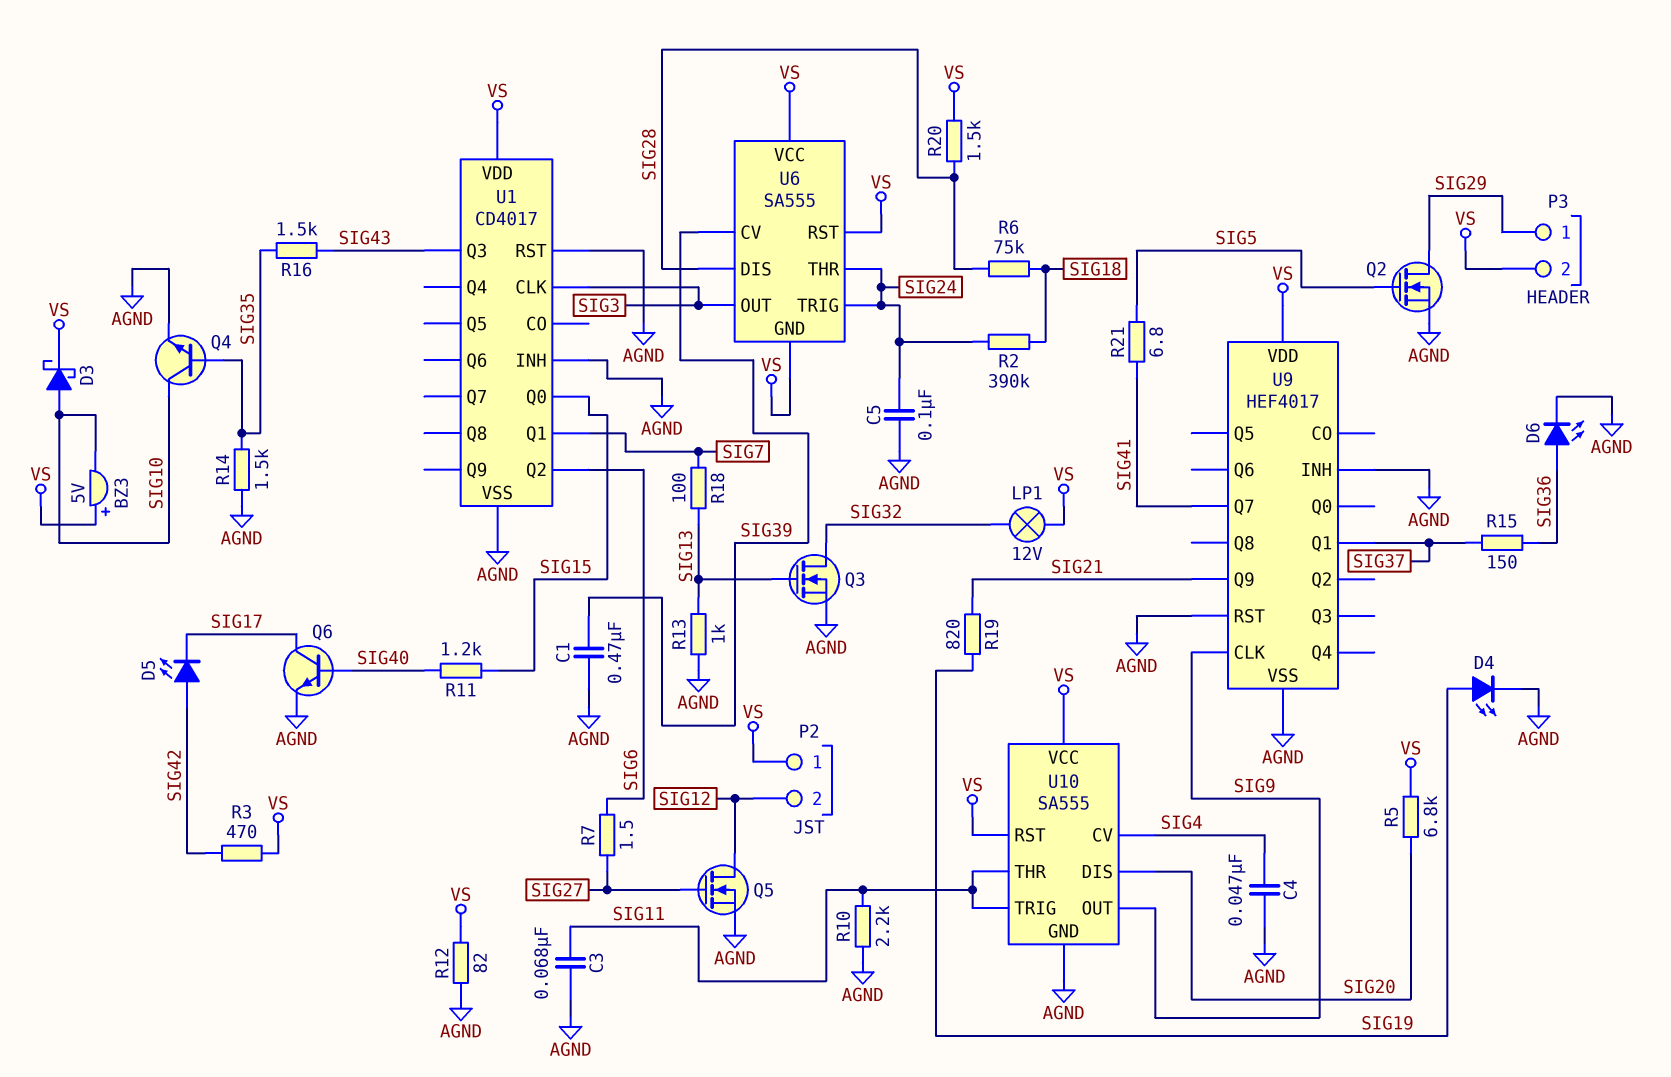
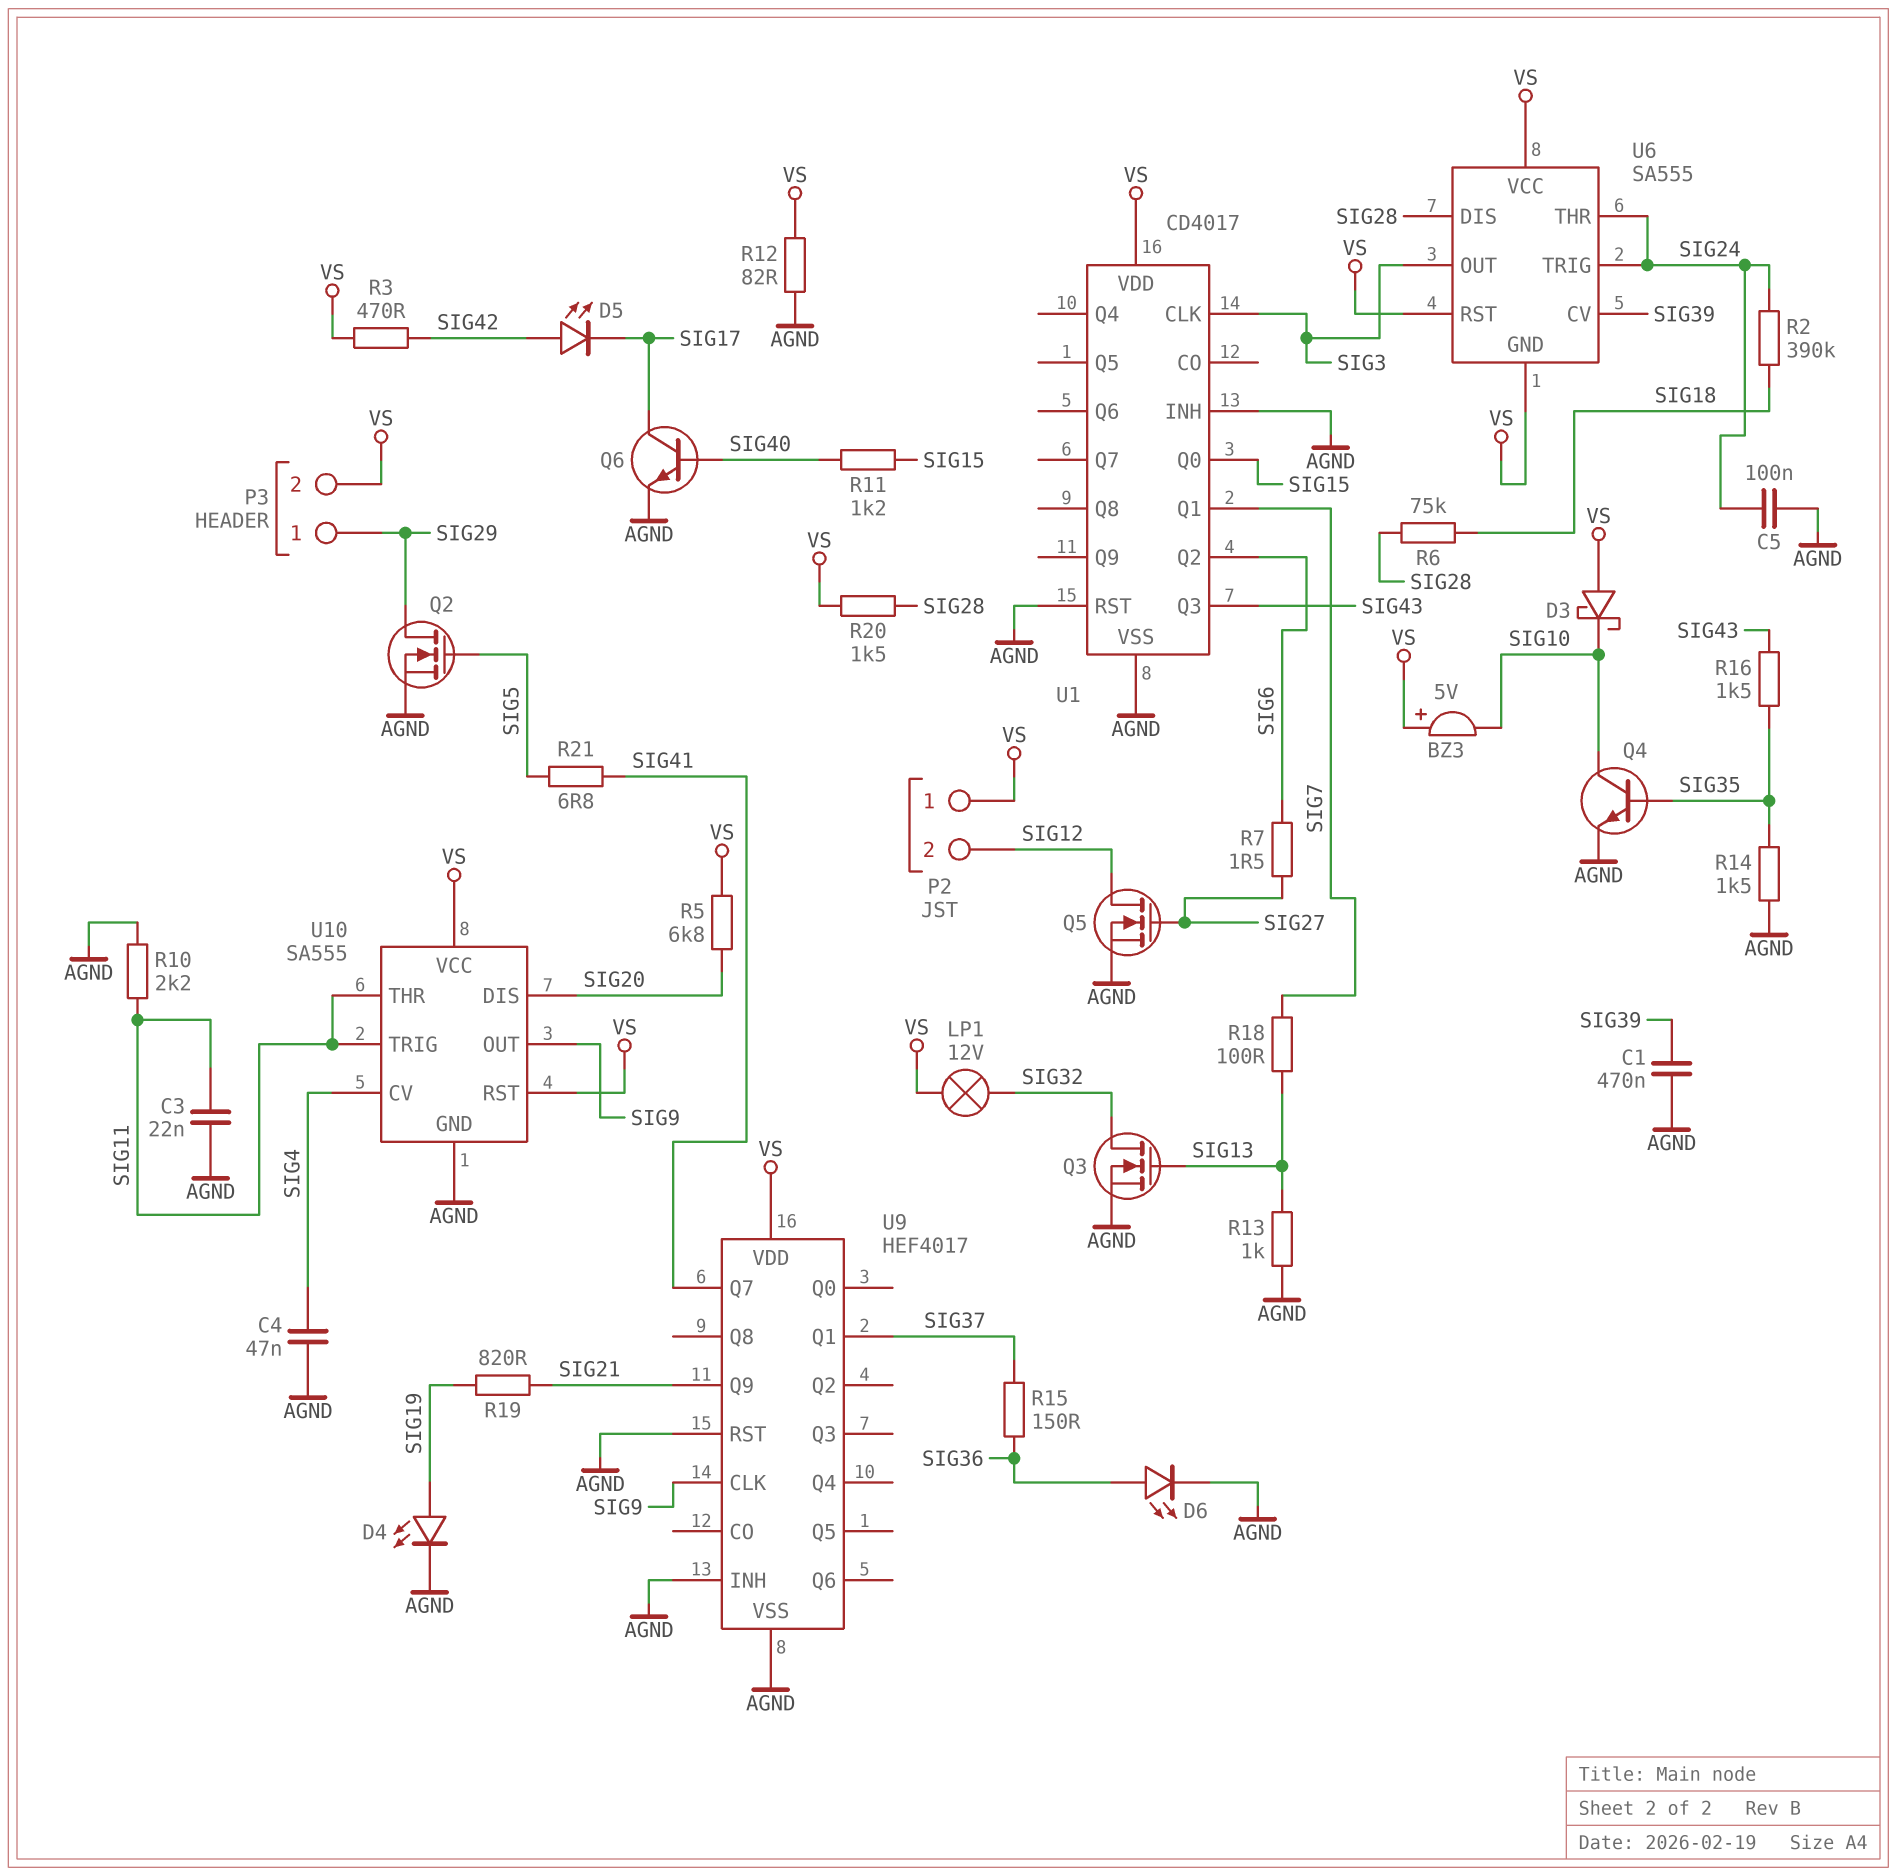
C3: 68nF (AGND, SIG11) -> 22nF (AGND, SIG11)
D3: schottky (A SIG10, K VS) -> schottky (A VS, K SIG10)

